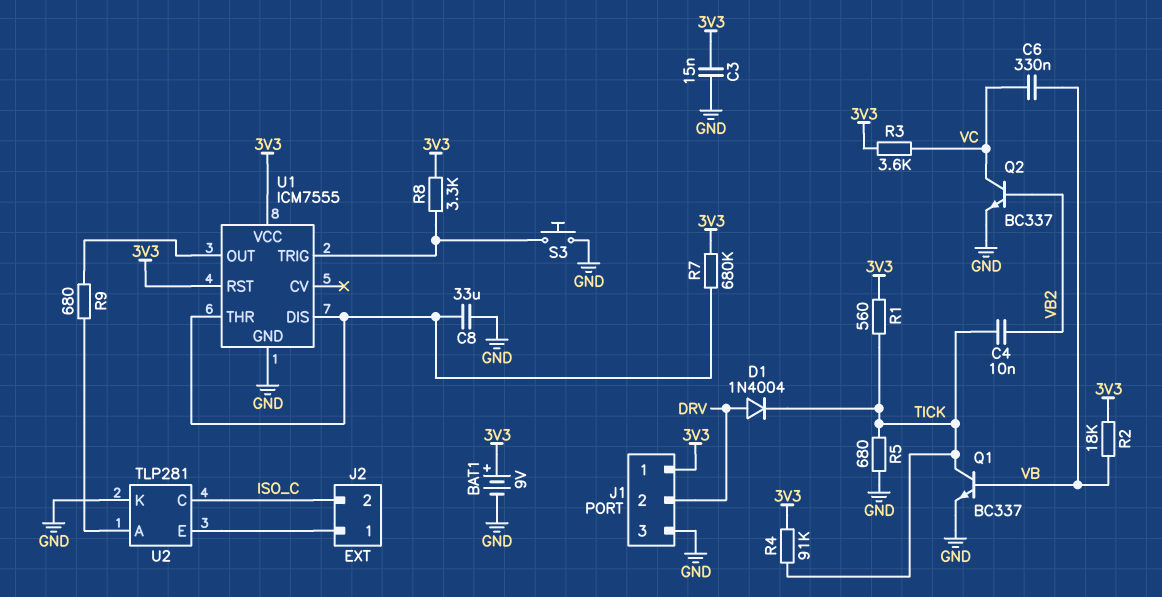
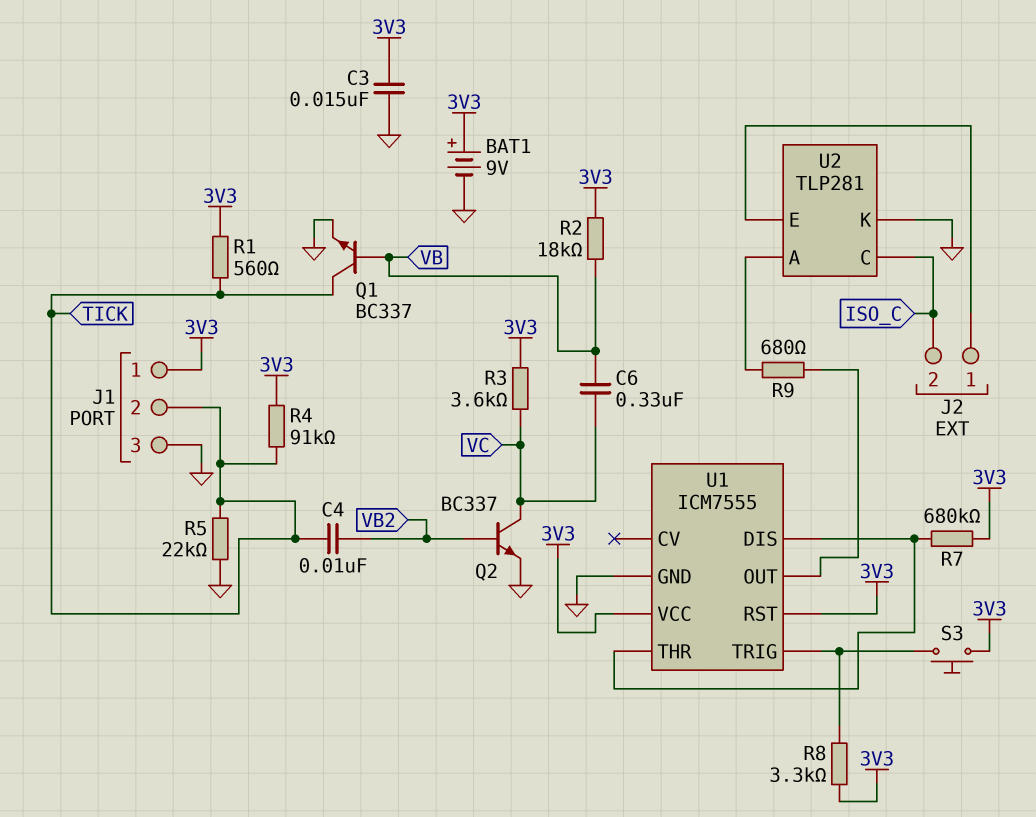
C8: 33uF (GND, U1/DIS) -> none
D1: diode 1N4004 (A DRV, K TICK) -> none
J1 pin 2: DRV -> TICK
R5: 680 (GND, TICK) -> 22k (GND, TICK)
S3: button (GND, U1/TRIG) -> button (3V3, U1/TRIG)

